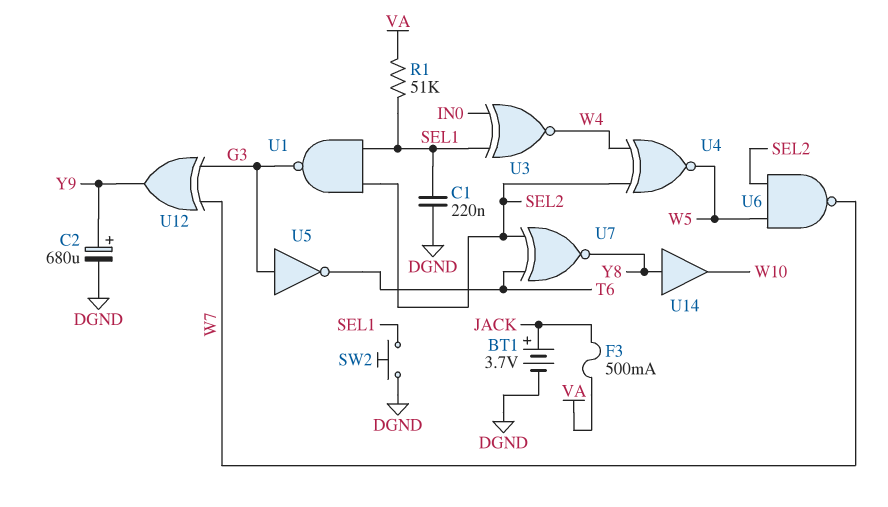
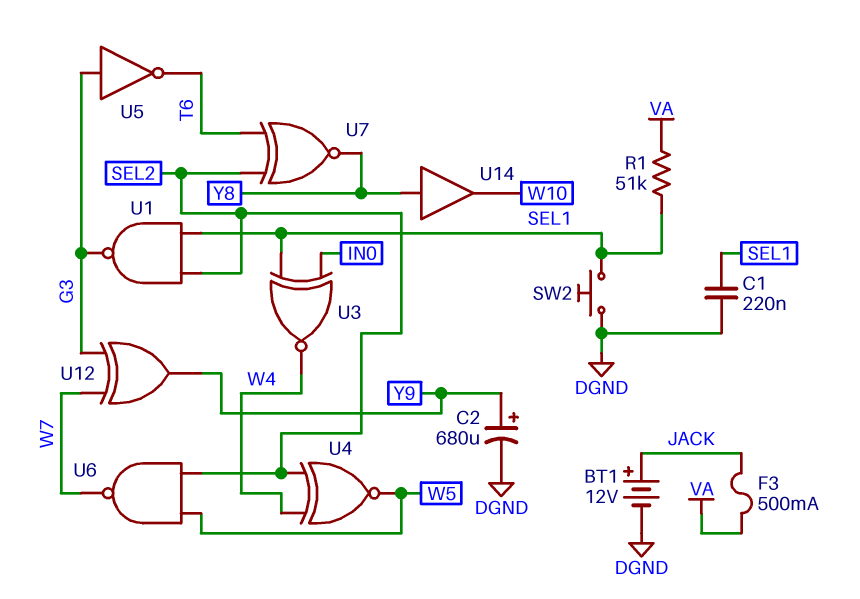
BT1: 3.7V (plus JACK, minus DGND) -> 12V (plus JACK, minus DGND)

